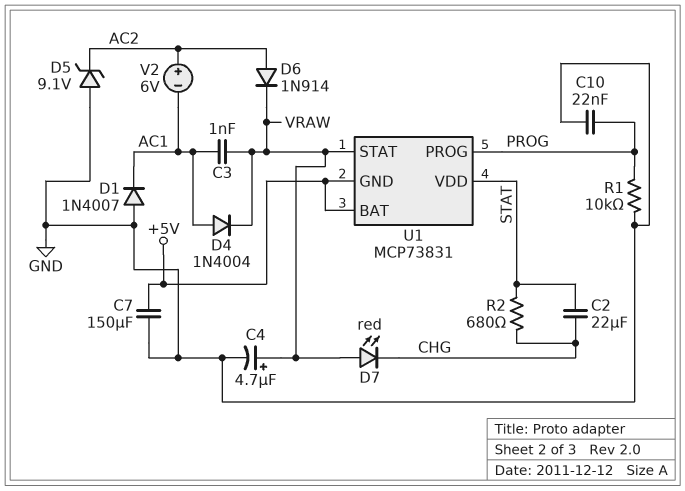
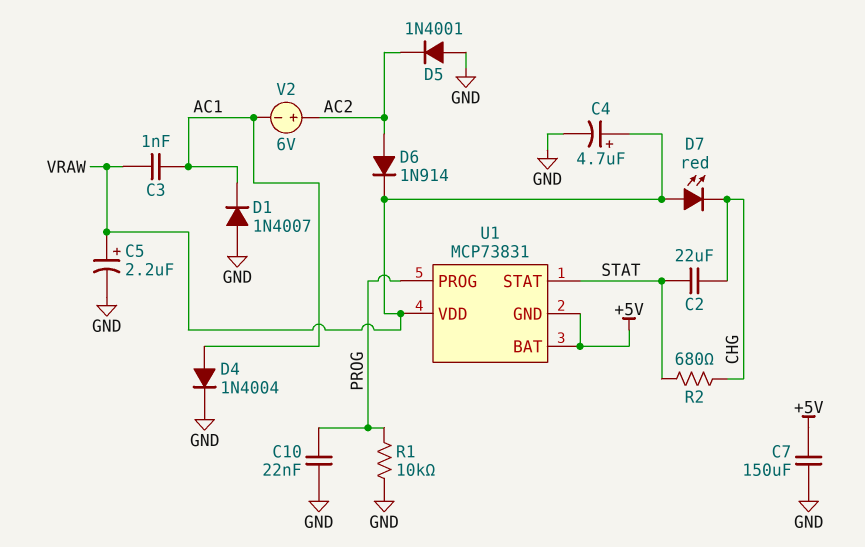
C5: none -> 2.2uF (plus VRAW, minus GND)
D4: diode 1N4004 (A AC1, K VRAW) -> diode 1N4004 (A AC1, K GND)
D5: zener 9.1V (A GND, K AC2) -> diode 1N4001 (A GND, K AC2)
U1 pin STAT: VRAW -> STAT
U1 pin VDD: STAT -> VRAW

